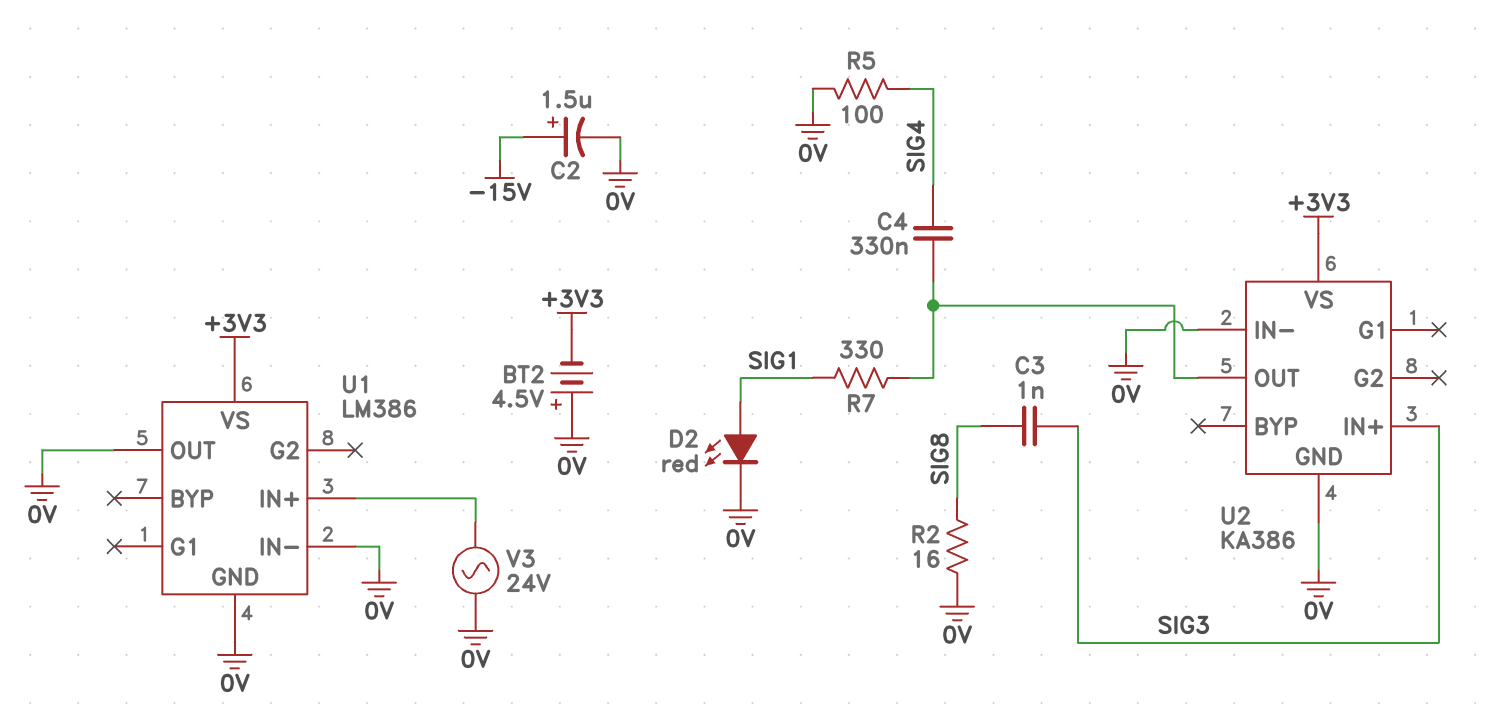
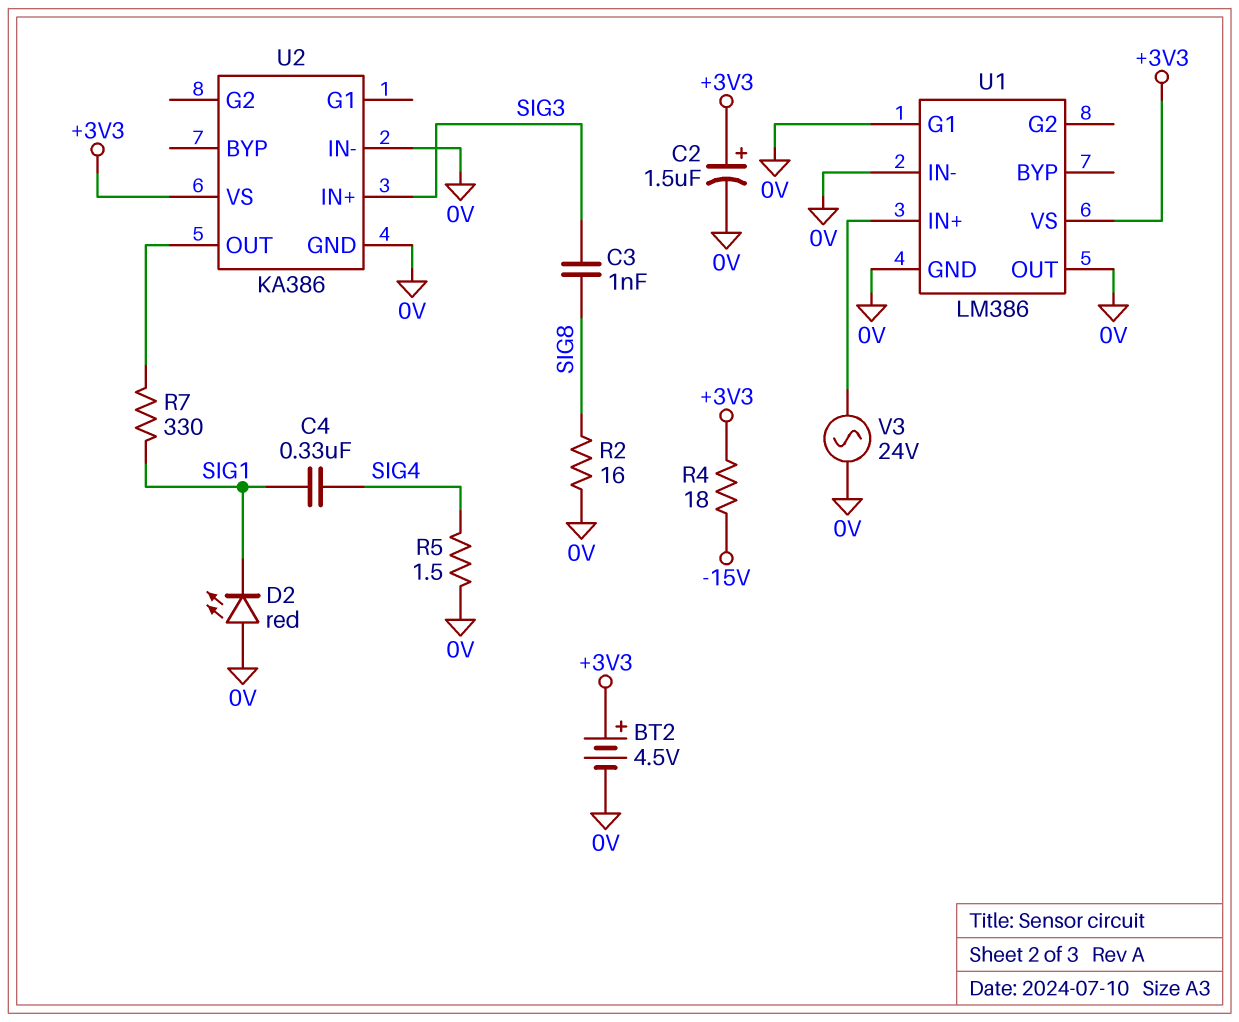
BT2: 4.5V (plus 0V, minus +3V3) -> 4.5V (plus +3V3, minus 0V)
C2: 1.5uF (plus -15V, minus 0V) -> 1.5uF (plus +3V3, minus 0V)
C4: 330nF (SIG4, U2/OUT) -> 330nF (SIG1, SIG4)
D2: LED red (A SIG1, K 0V) -> LED red (A 0V, K SIG1)
R4: none -> 18 (+3V3, -15V)
R5: 100 (0V, SIG4) -> 1.5 (0V, SIG4)
U1 pin G1: none -> 0V

